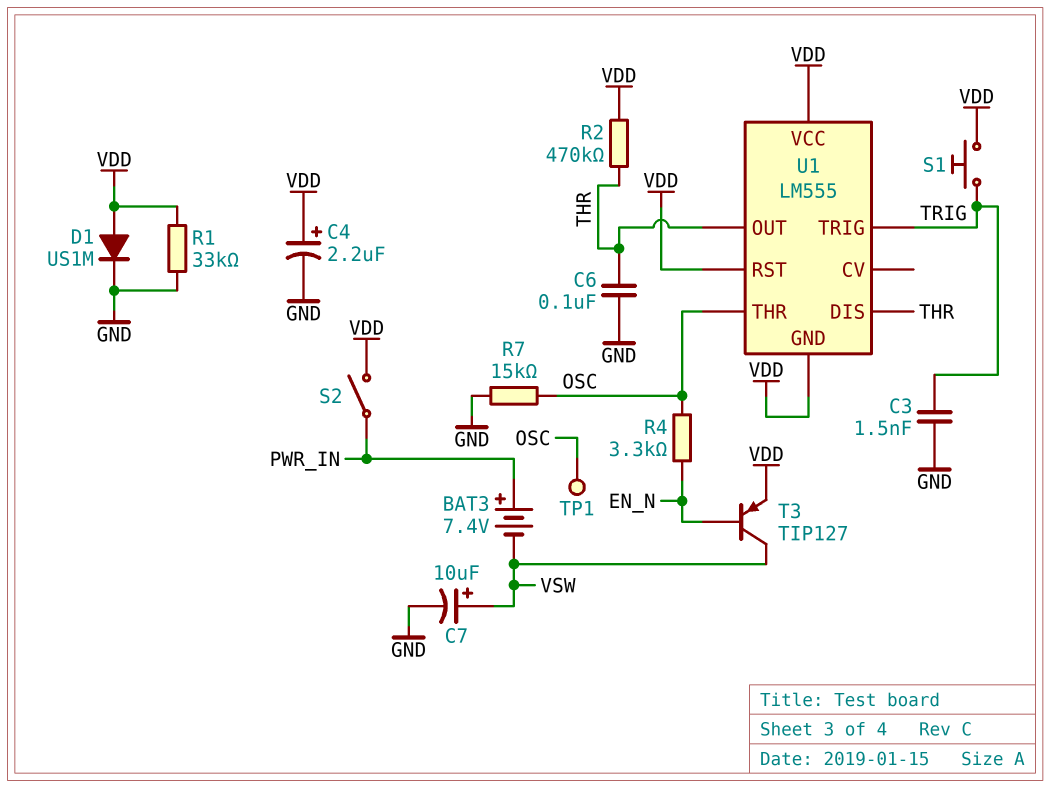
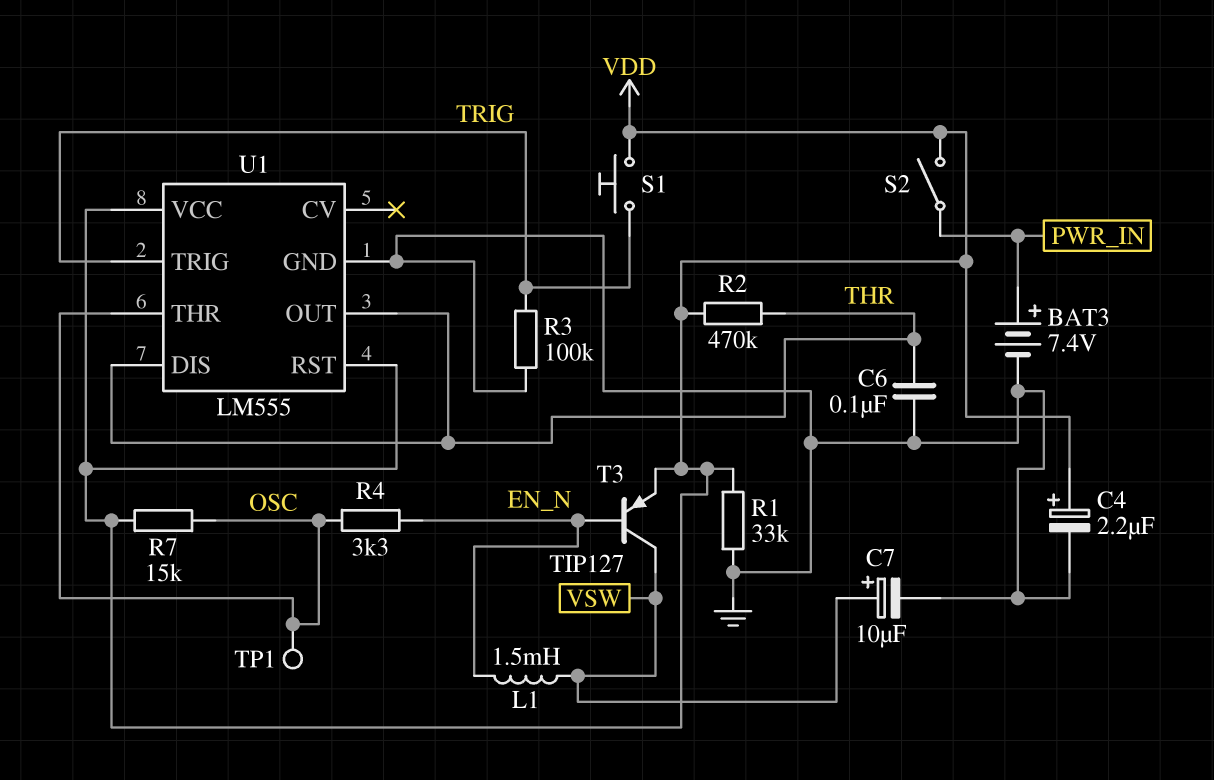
BAT3: 7.4V (plus PWR_IN, minus VSW) -> 7.4V (plus PWR_IN, minus GND)
C3: 1.5nF (GND, TRIG) -> none
D1: diode US1M (A VDD, K GND) -> none
L1: none -> 1.5mH (EN_N, VSW)
R3: none -> 100k (GND, TRIG)
R7: 15k (GND, OSC) -> 15k (OSC, VDD)
U1 pin GND: VDD -> GND

